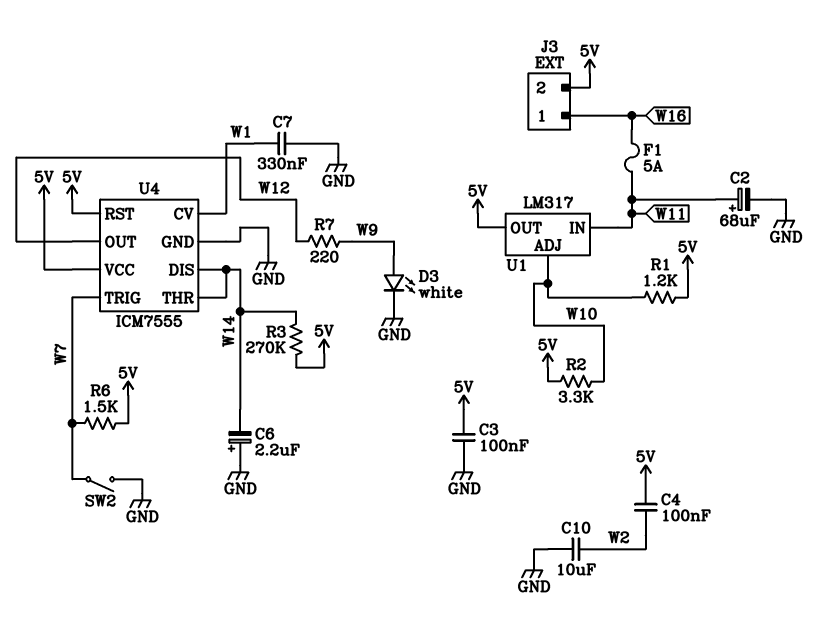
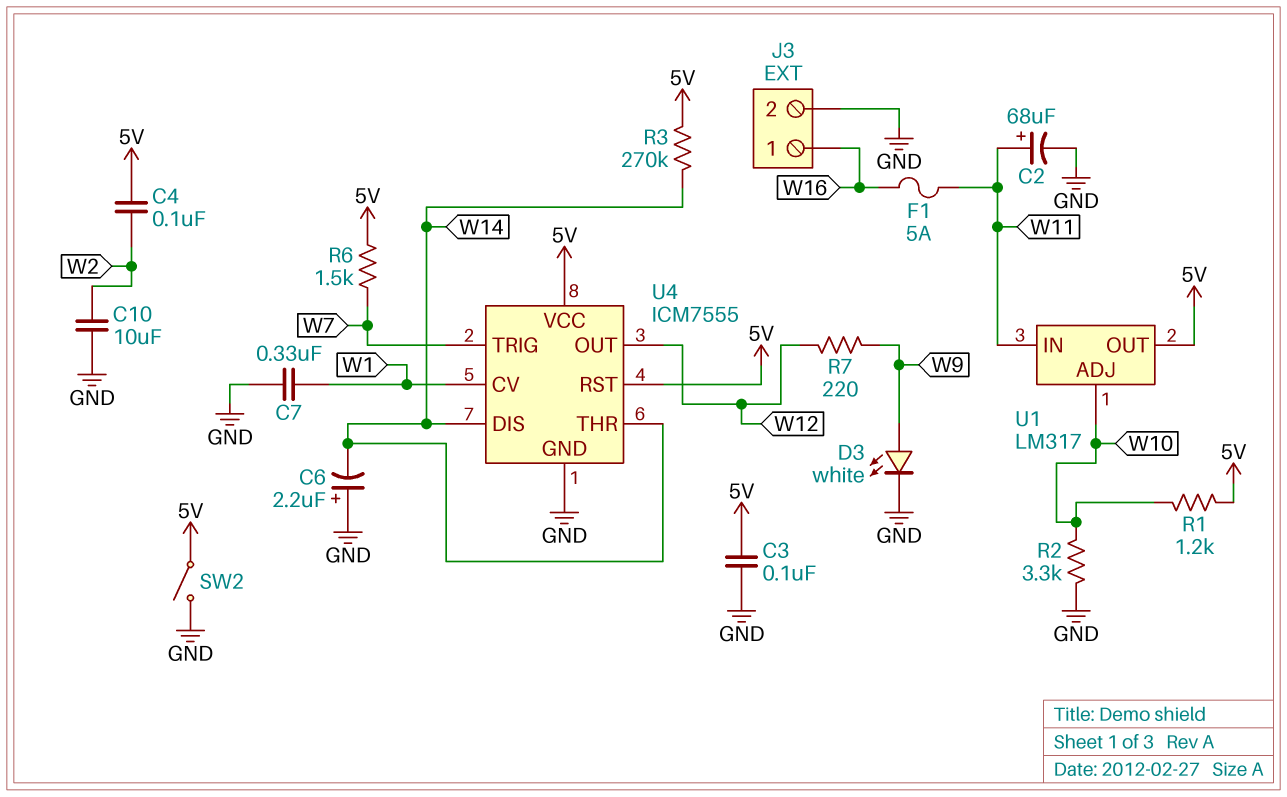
J3 pin 2: 5V -> GND
R2: 3.3k (5V, W10) -> 3.3k (GND, W10)
SW2: switch (GND, W7) -> switch (5V, GND)

